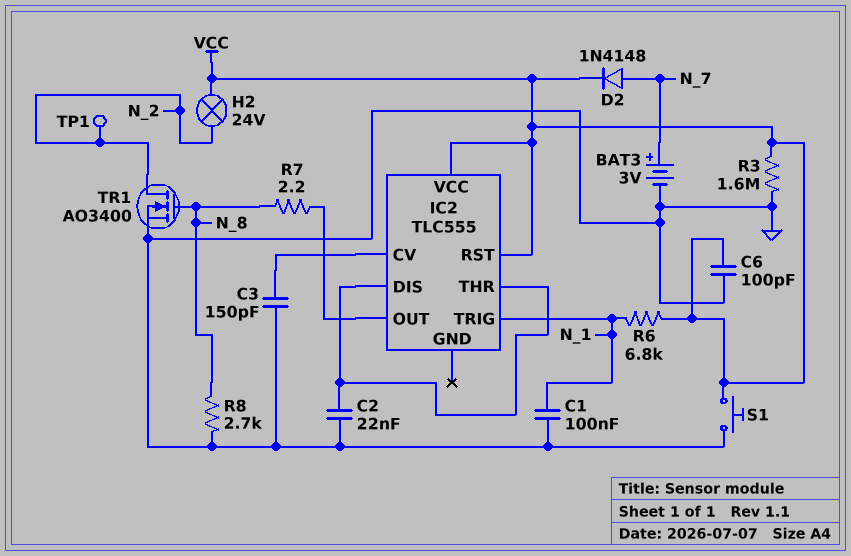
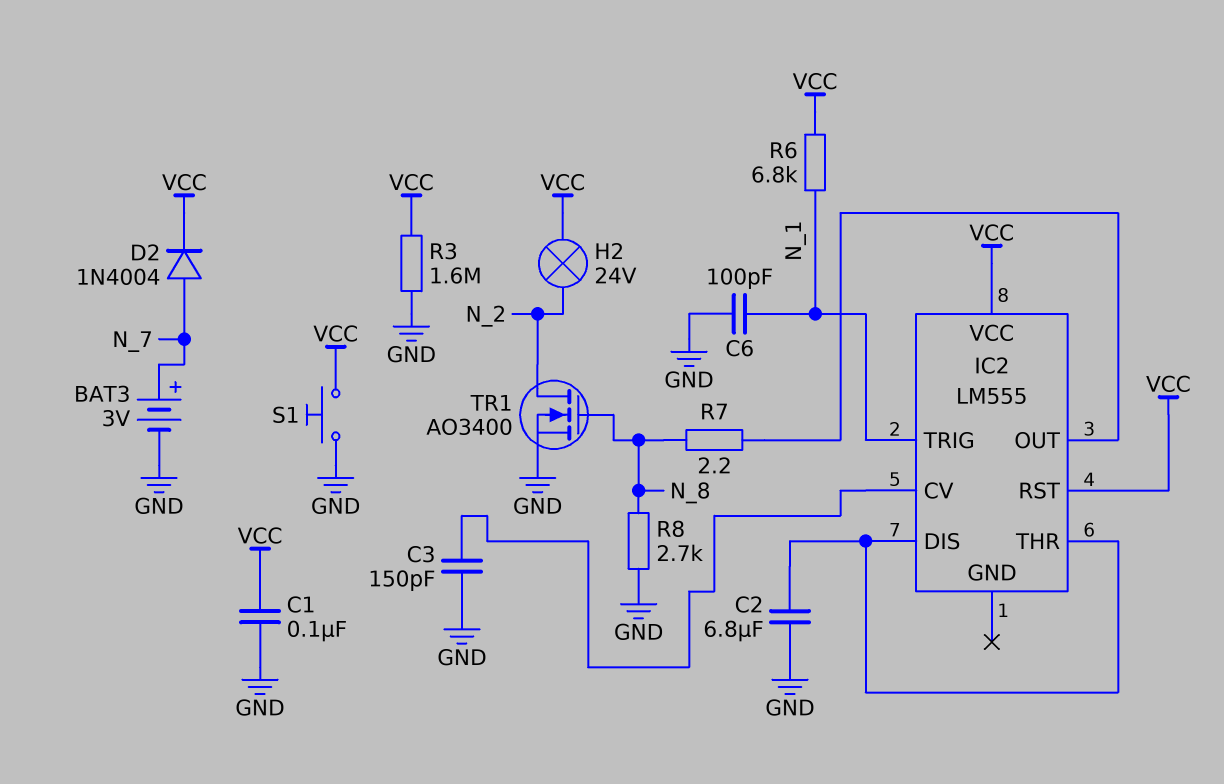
C1: 100nF (GND, N_1) -> 100nF (GND, VCC)
C2: 22nF (GND, IC2/DIS) -> 6.8uF (GND, IC2/DIS)
C6: 100pF (GND, VCC) -> 100pF (GND, N_1)
D2: diode 1N4148 (A N_7, K VCC) -> diode 1N4004 (A N_7, K VCC)
IC2: TLC555 -> LM555
TP1: test point (N_2) -> none

